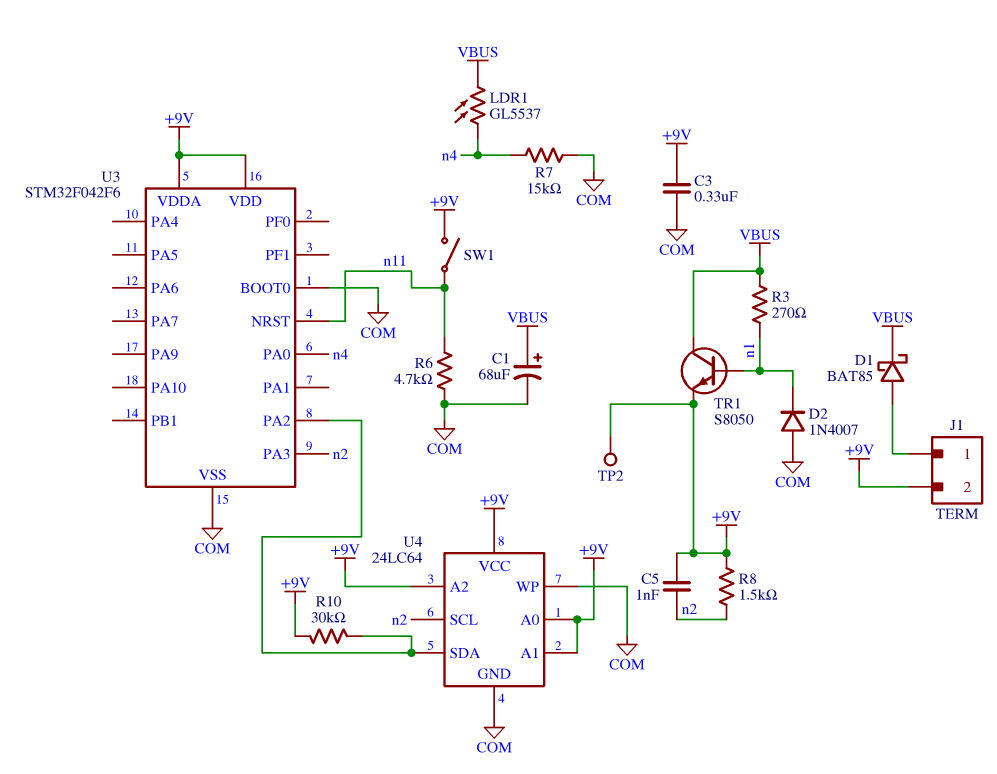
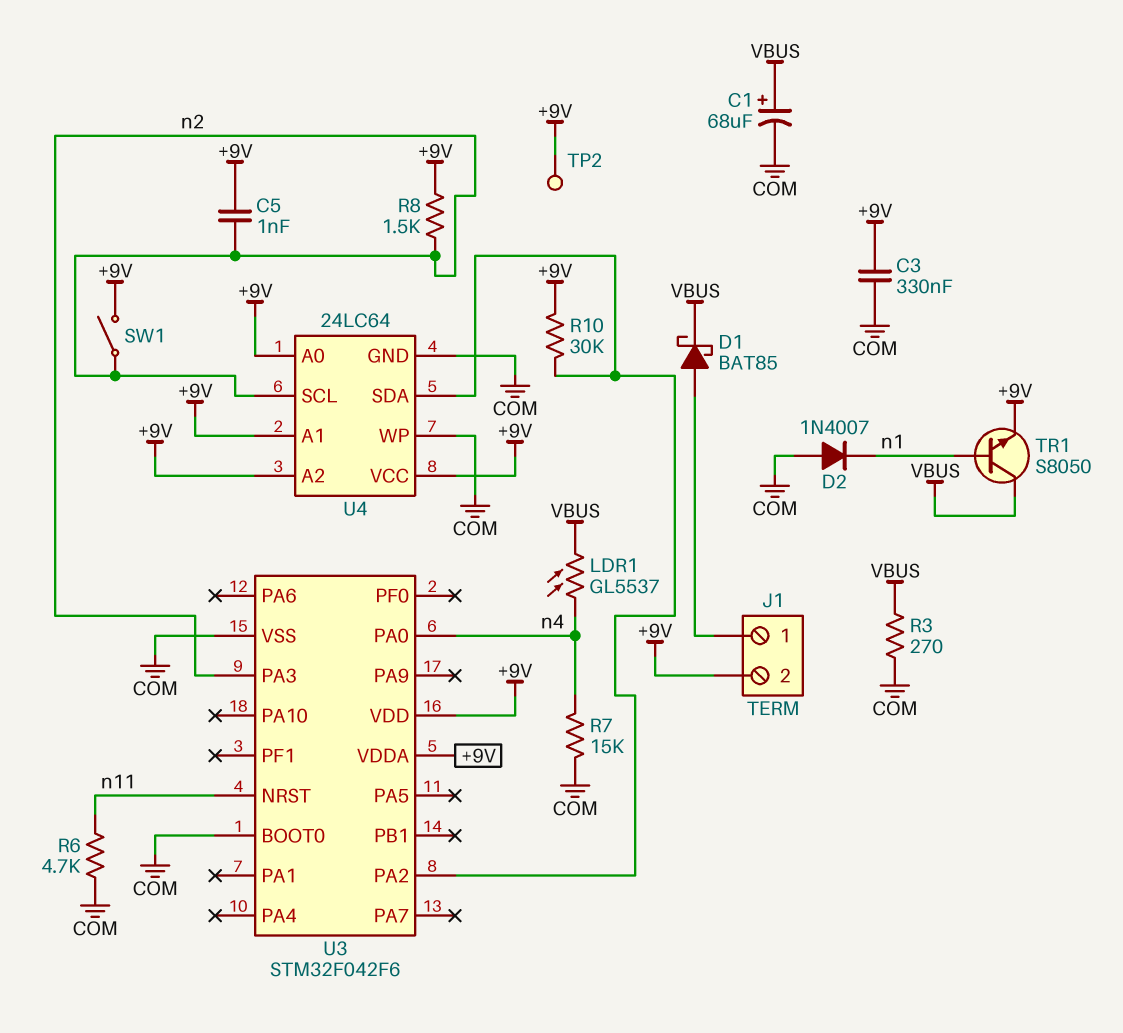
R3: 270 (VBUS, n1) -> 270 (COM, VBUS)
SW1: switch (+9V, n11) -> switch (+9V, n2)

